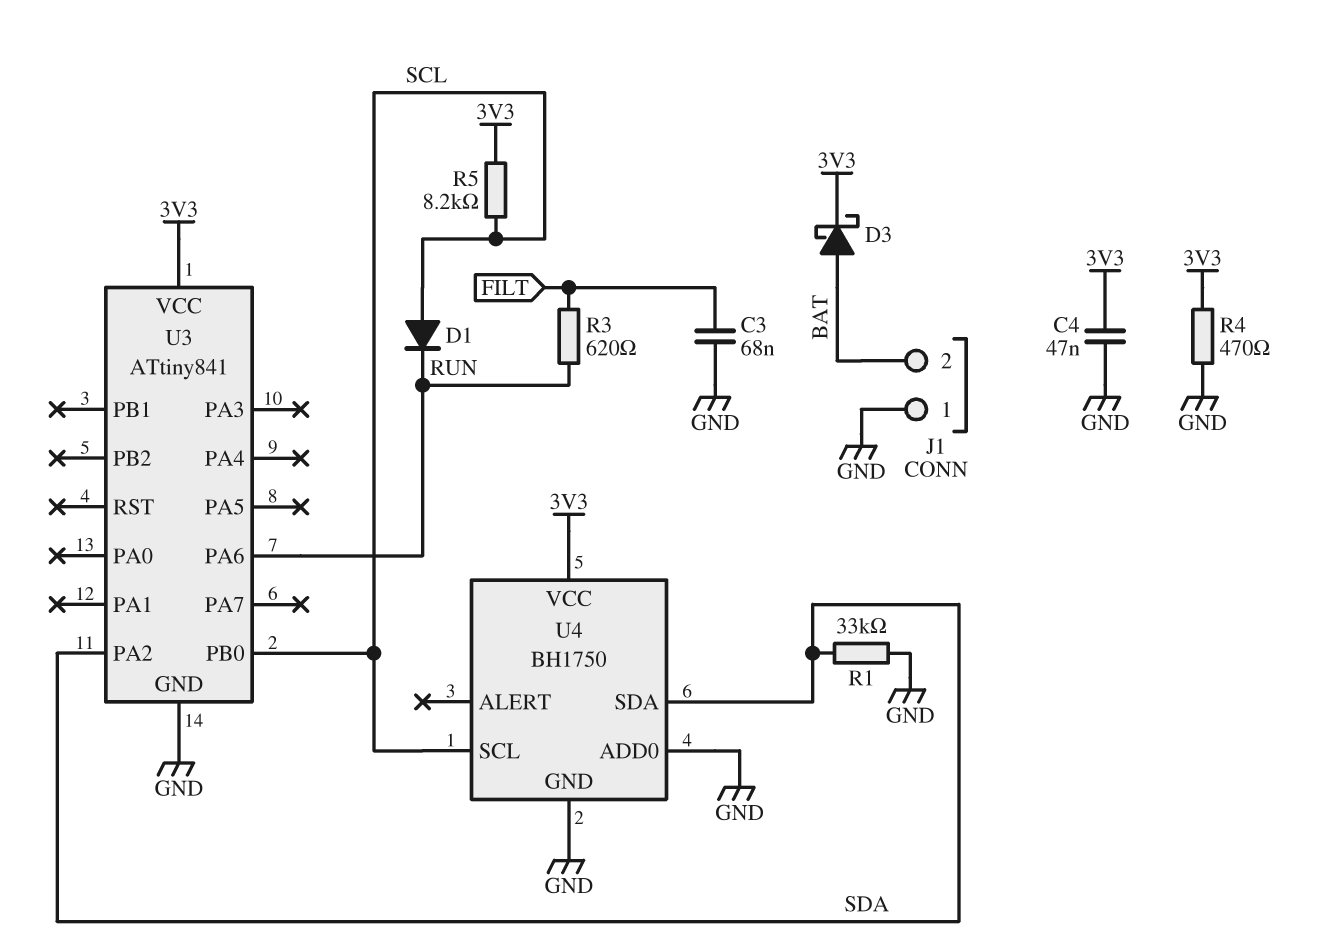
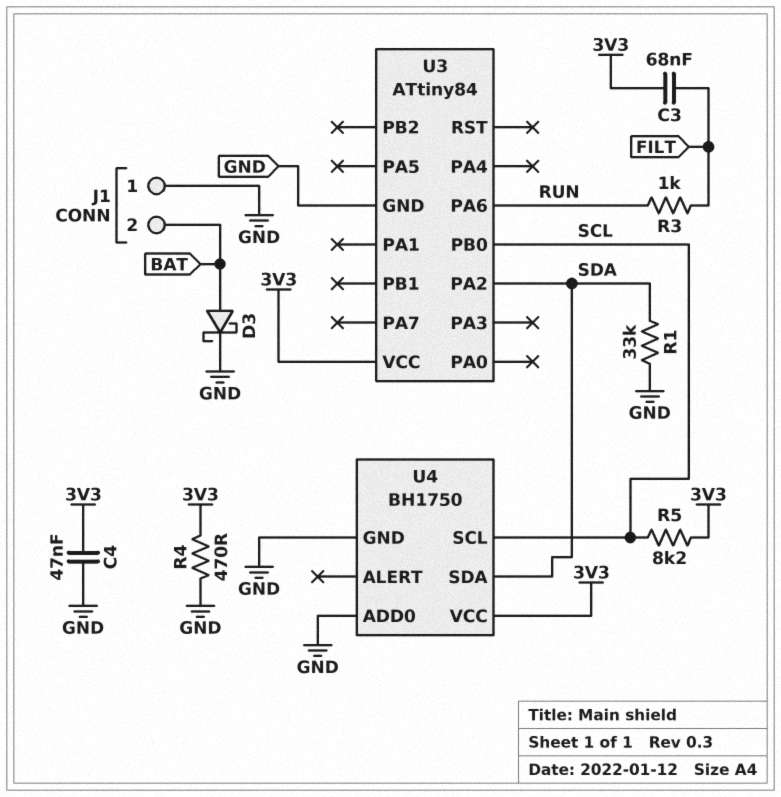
C3: 68nF (FILT, GND) -> 68nF (3V3, FILT)
D1: diode (A SCL, K RUN) -> none
D3: schottky (A BAT, K 3V3) -> schottky (A BAT, K GND)
R3: 620 (FILT, RUN) -> 1k (FILT, RUN)
U3: ATtiny841 -> ATtiny84

